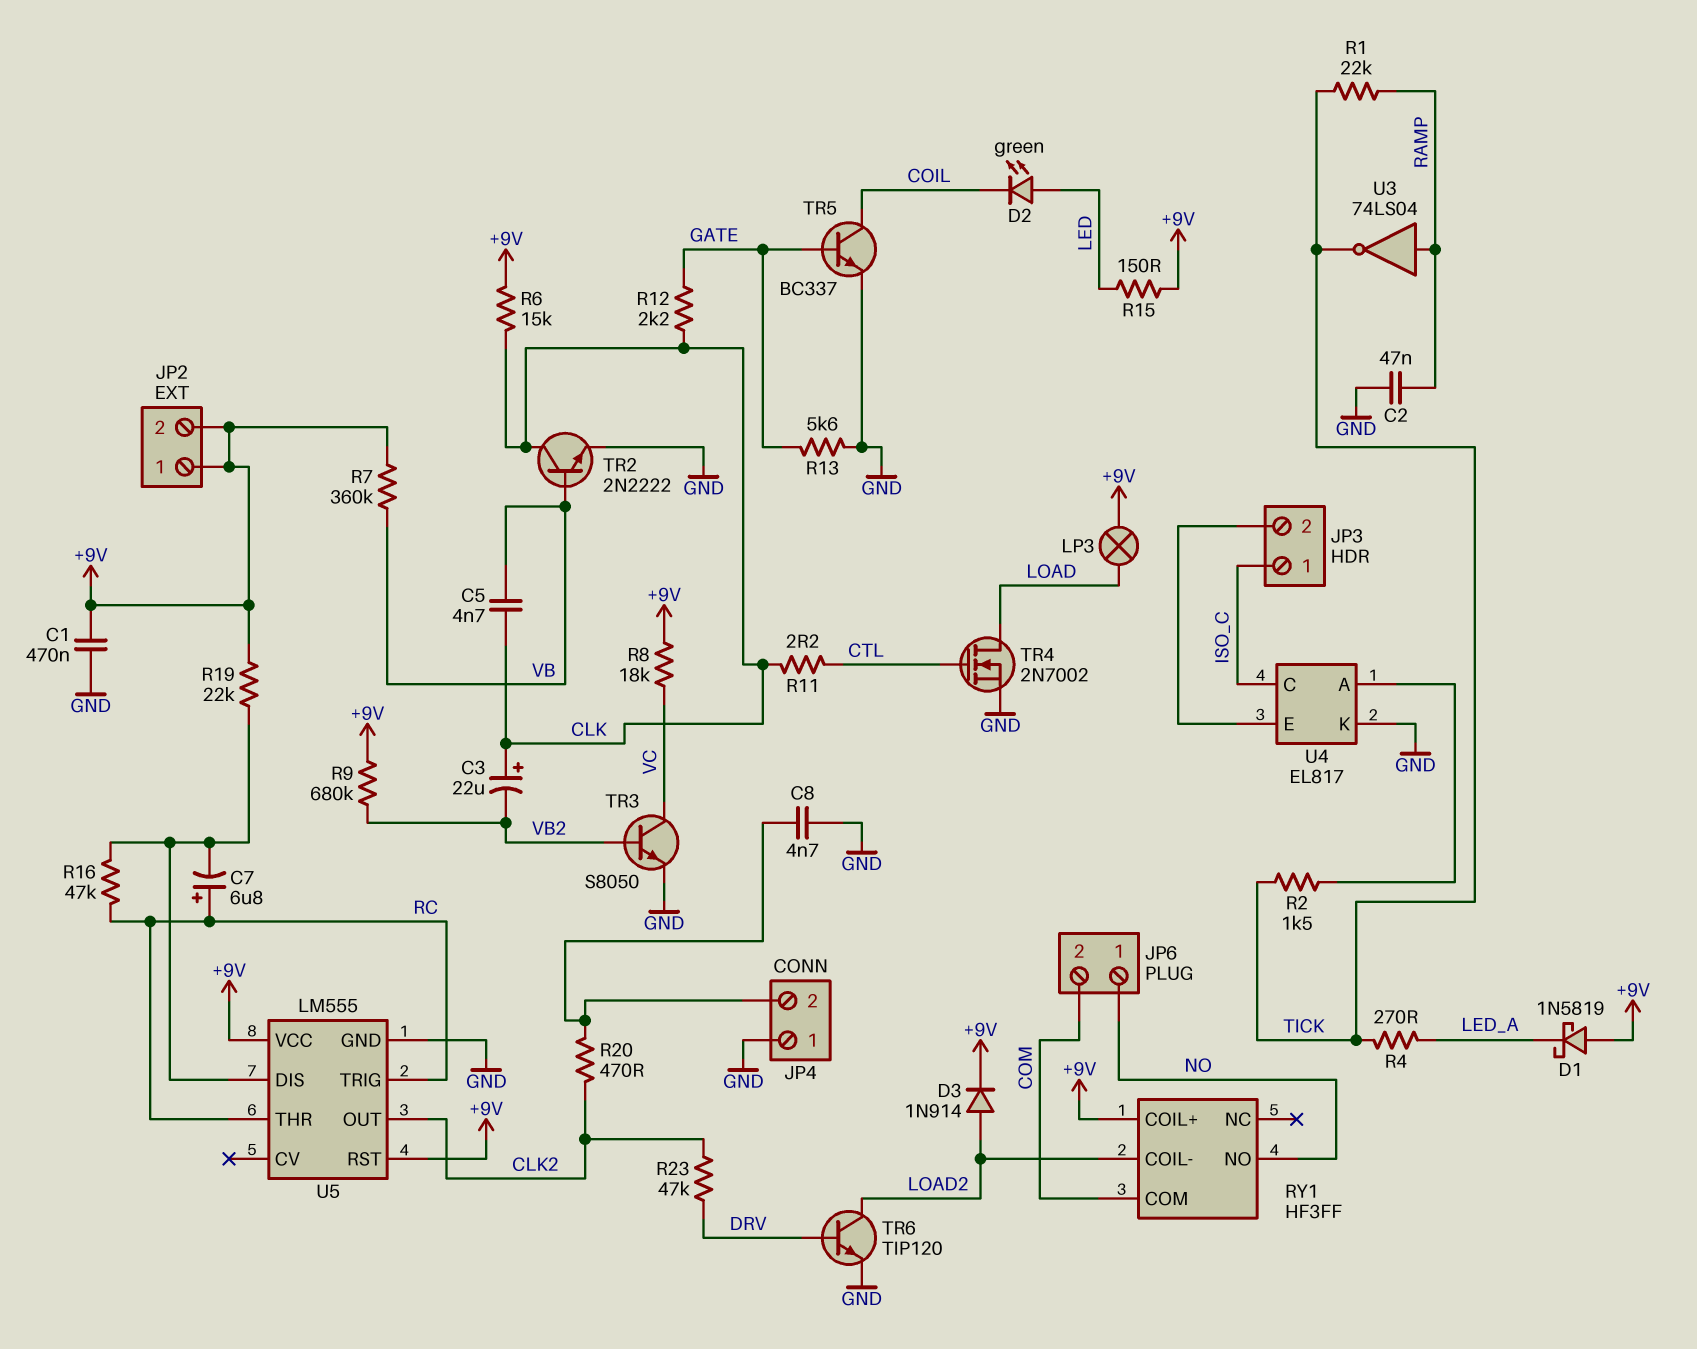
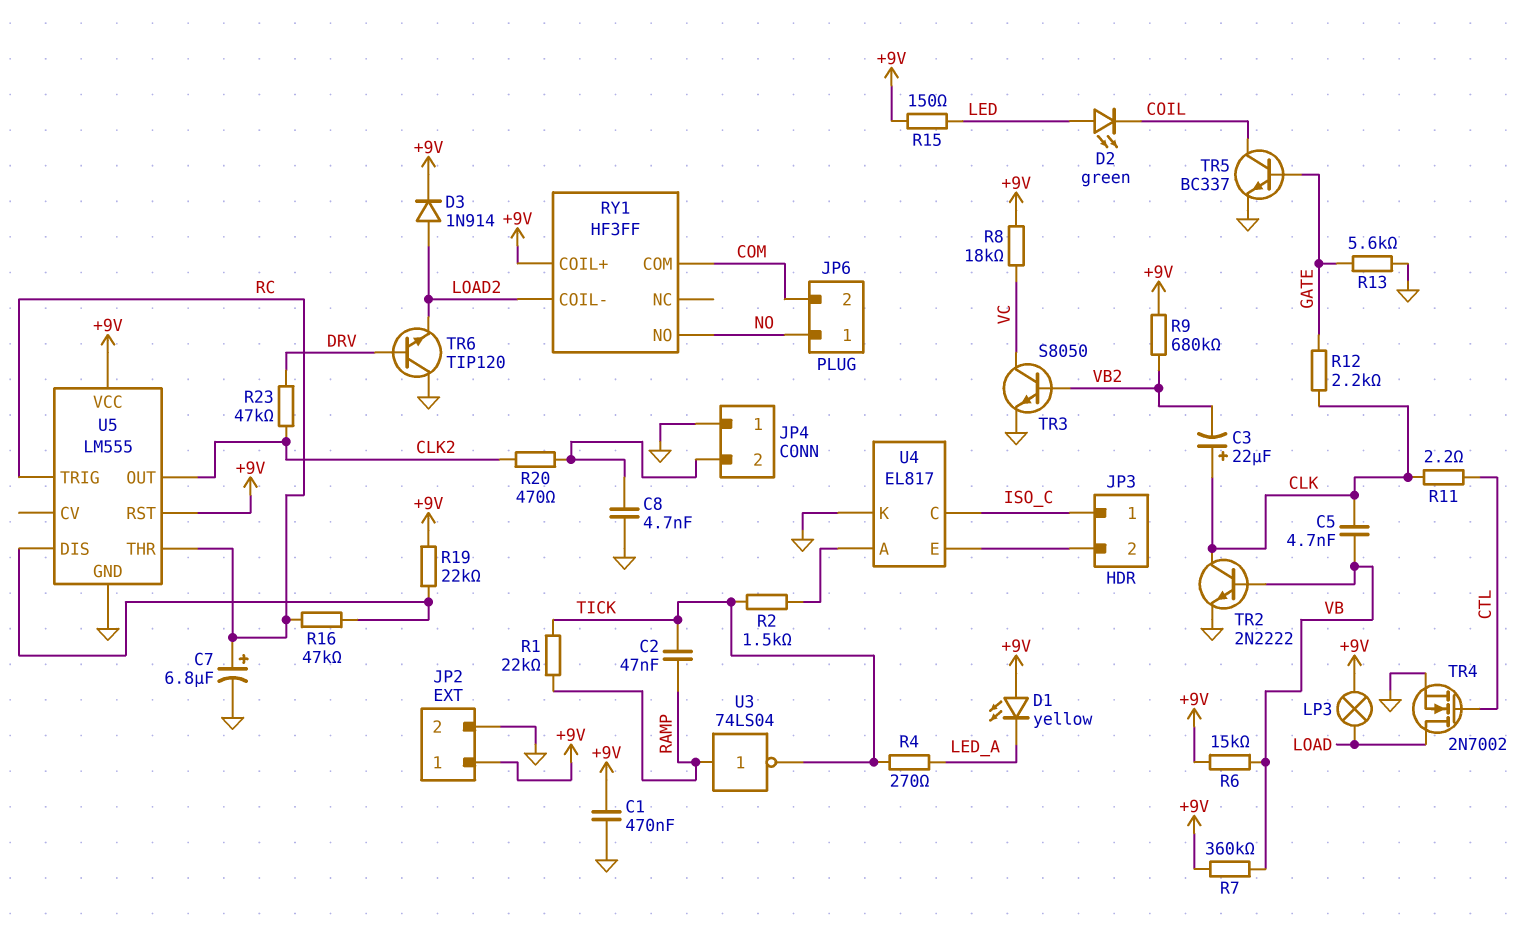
C2: 47nF (GND, RAMP) -> 47nF (RAMP, TICK)
C7: 6.8uF (plus RC, minus U5/DIS) -> 6.8uF (plus RC, minus GND)
D1: schottky 1N5819 (A +9V, K LED_A) -> LED yellow (A +9V, K LED_A)
JP2 pin 2: +9V -> GND
R6: 15k (+9V, CLK) -> 15k (+9V, VB)
TR6: NPN TIP120 (B DRV, C LOAD2, E GND) -> NPN TIP120 (B DRV, C GND, E LOAD2)

